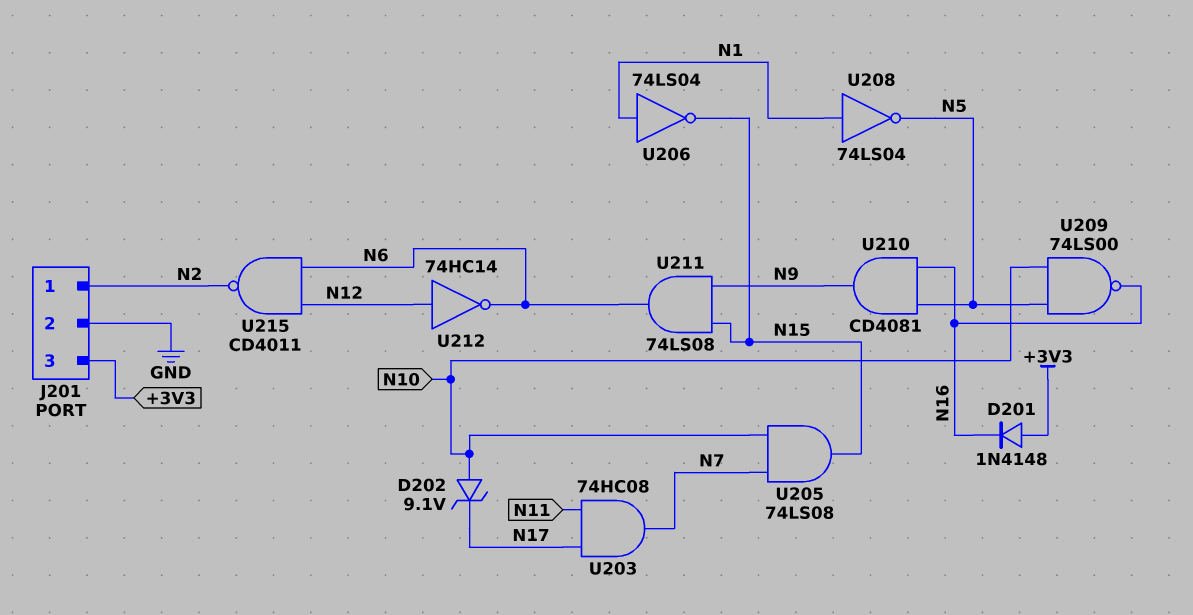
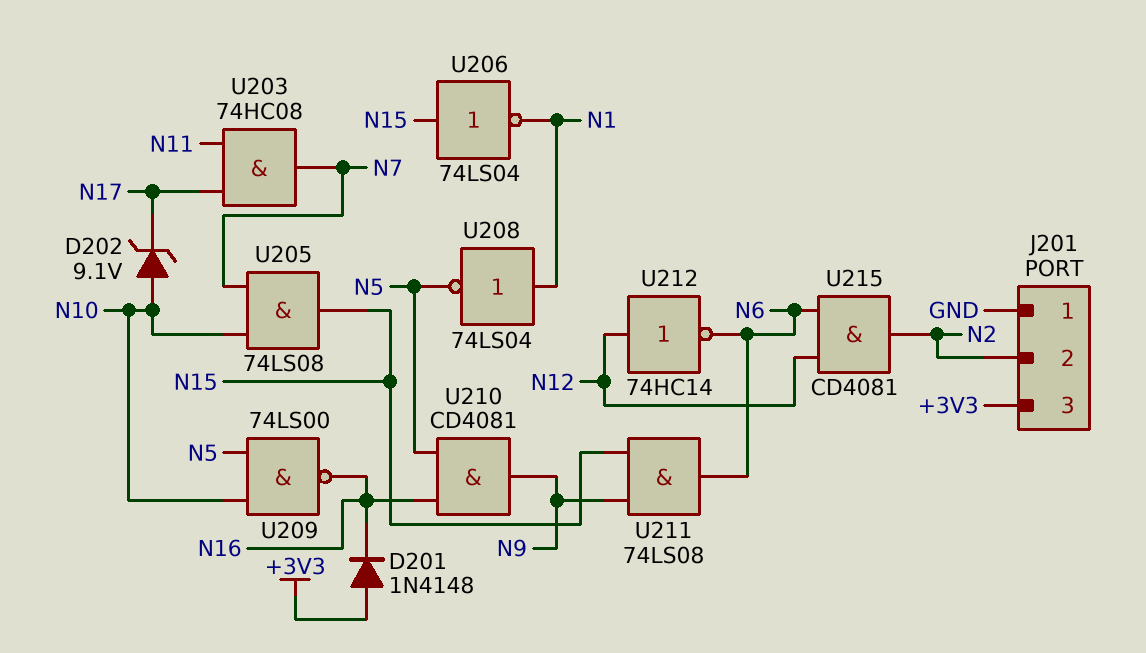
J201 pin 1: N2 -> GND
J201 pin 2: GND -> N2
U206: NOT 74LS04 (in N1, out N15) -> NOT 74LS04 (in N15, out N1)
U215: NAND CD4011 (in N6, in N12, out N2) -> AND CD4081 (in N6, in N12, out N2)

